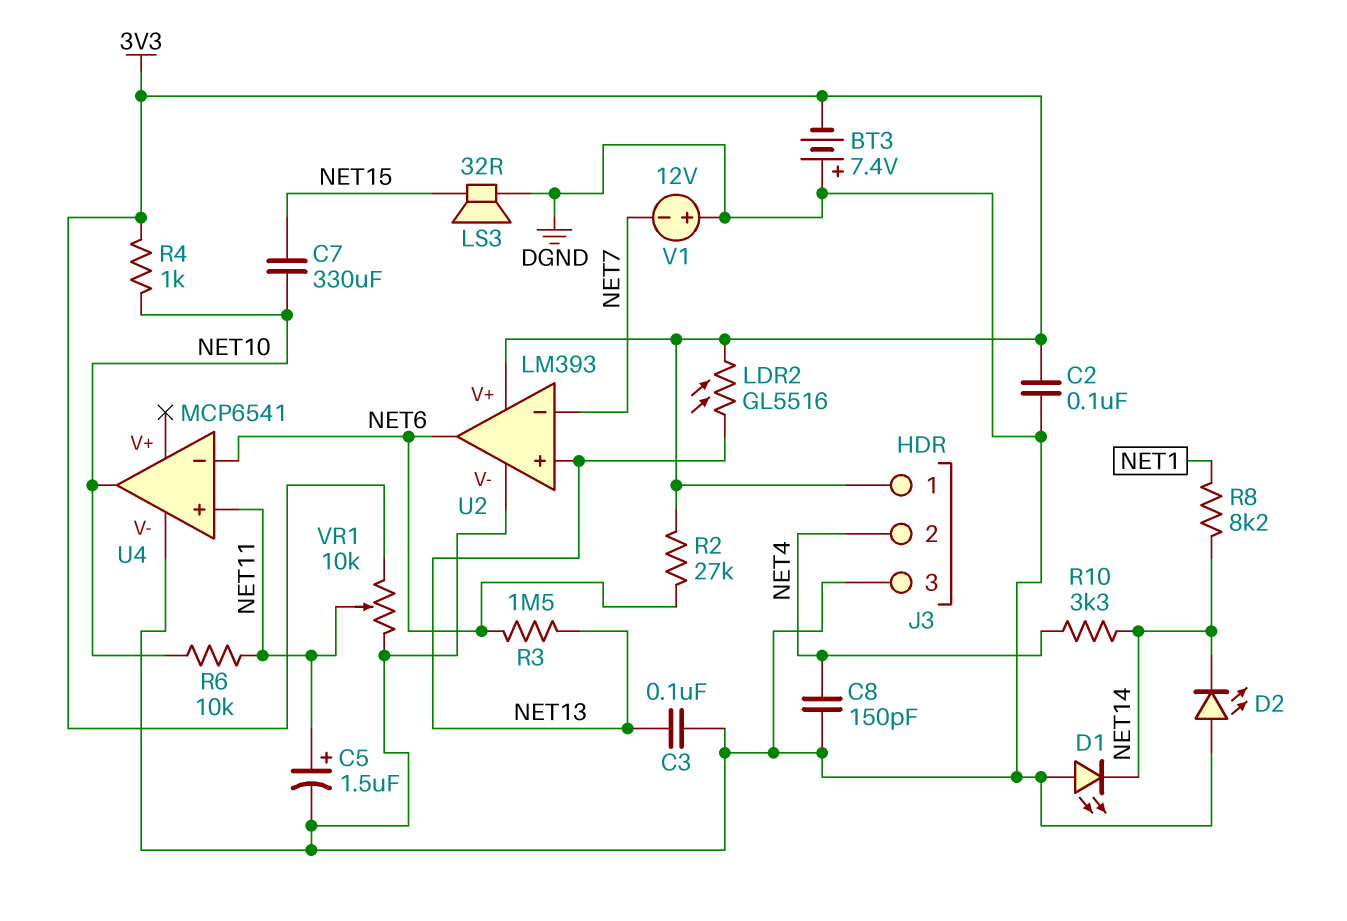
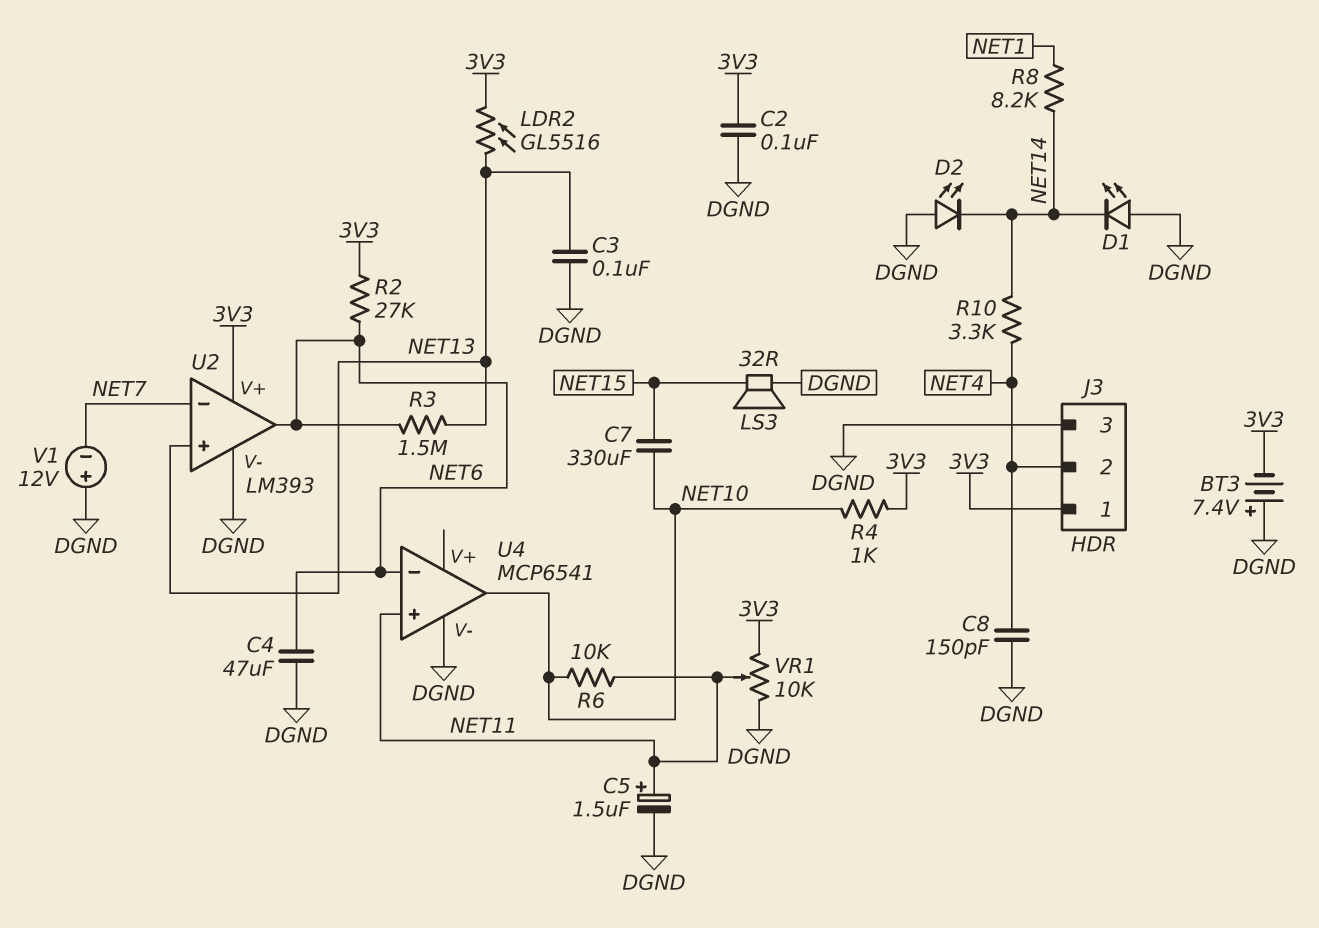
C4: none -> 47uF (DGND, NET6)

